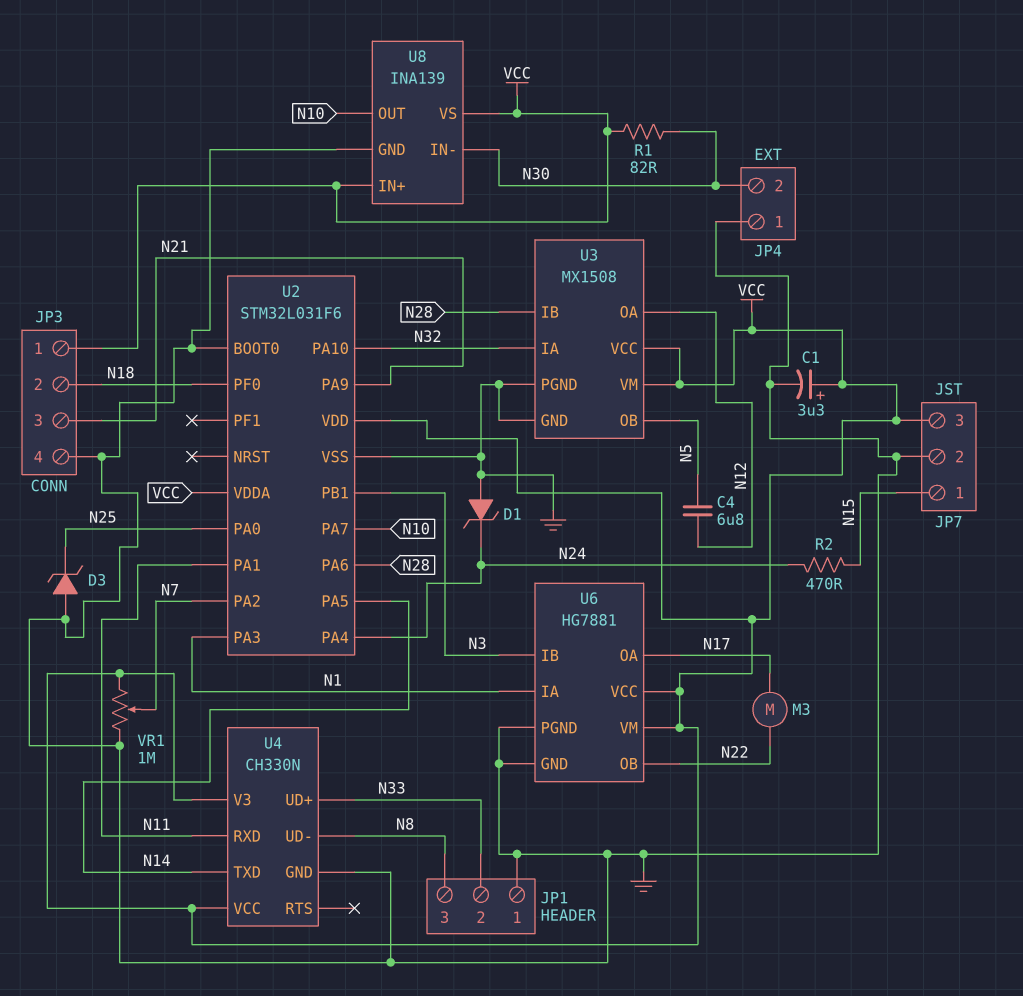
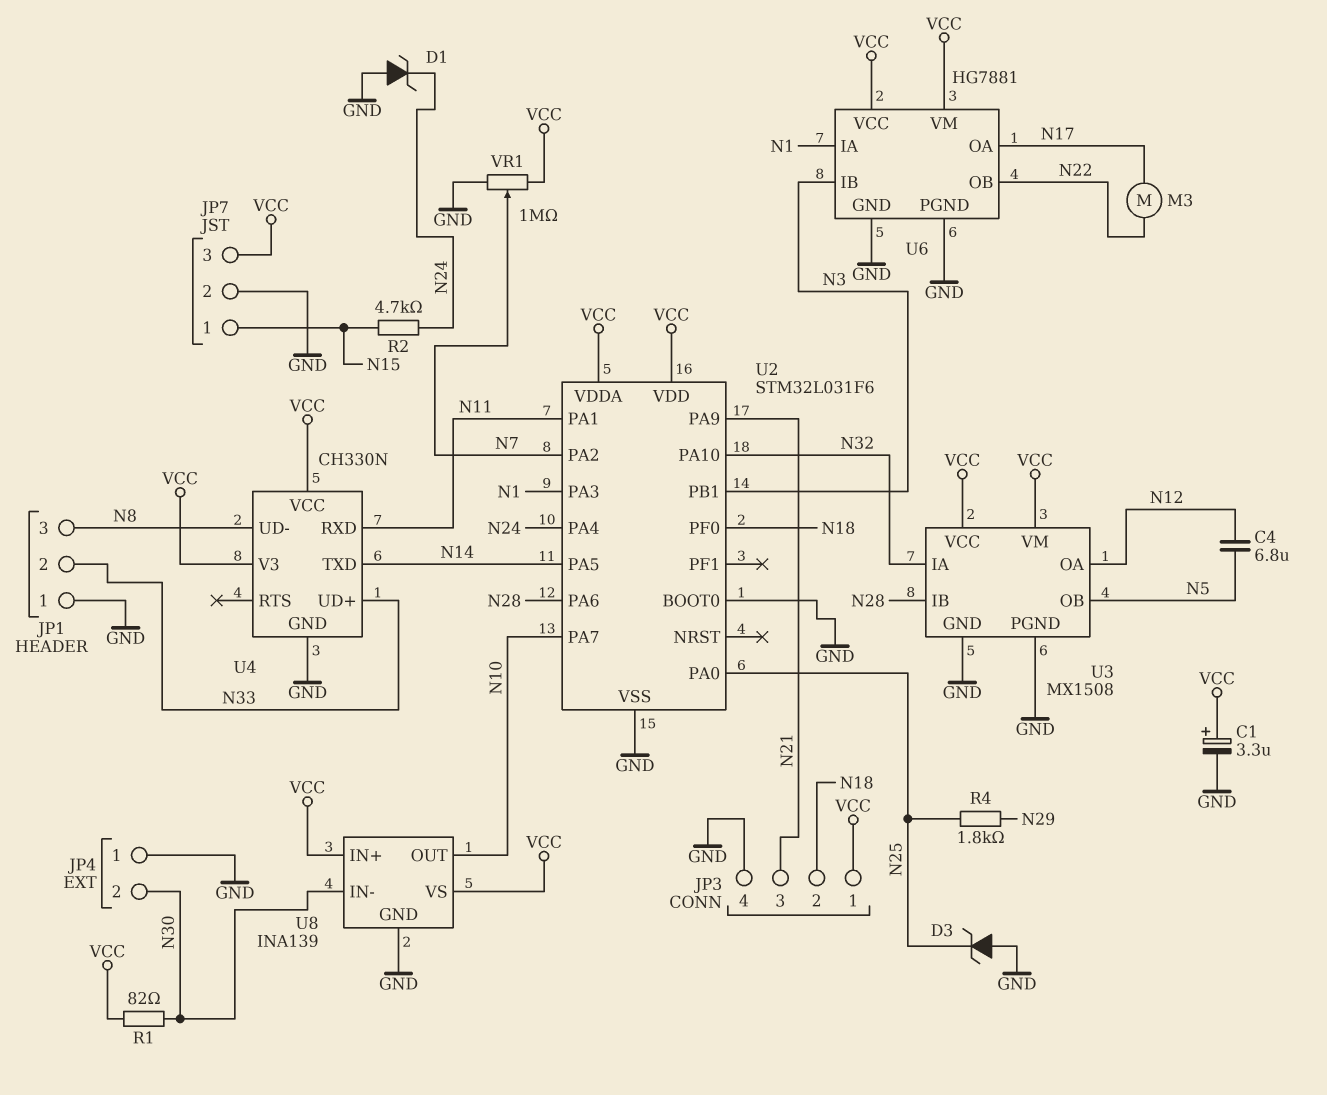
R2: 470 (N15, N24) -> 4.7k (N15, N24)
R4: none -> 1.8k (N25, N29)

